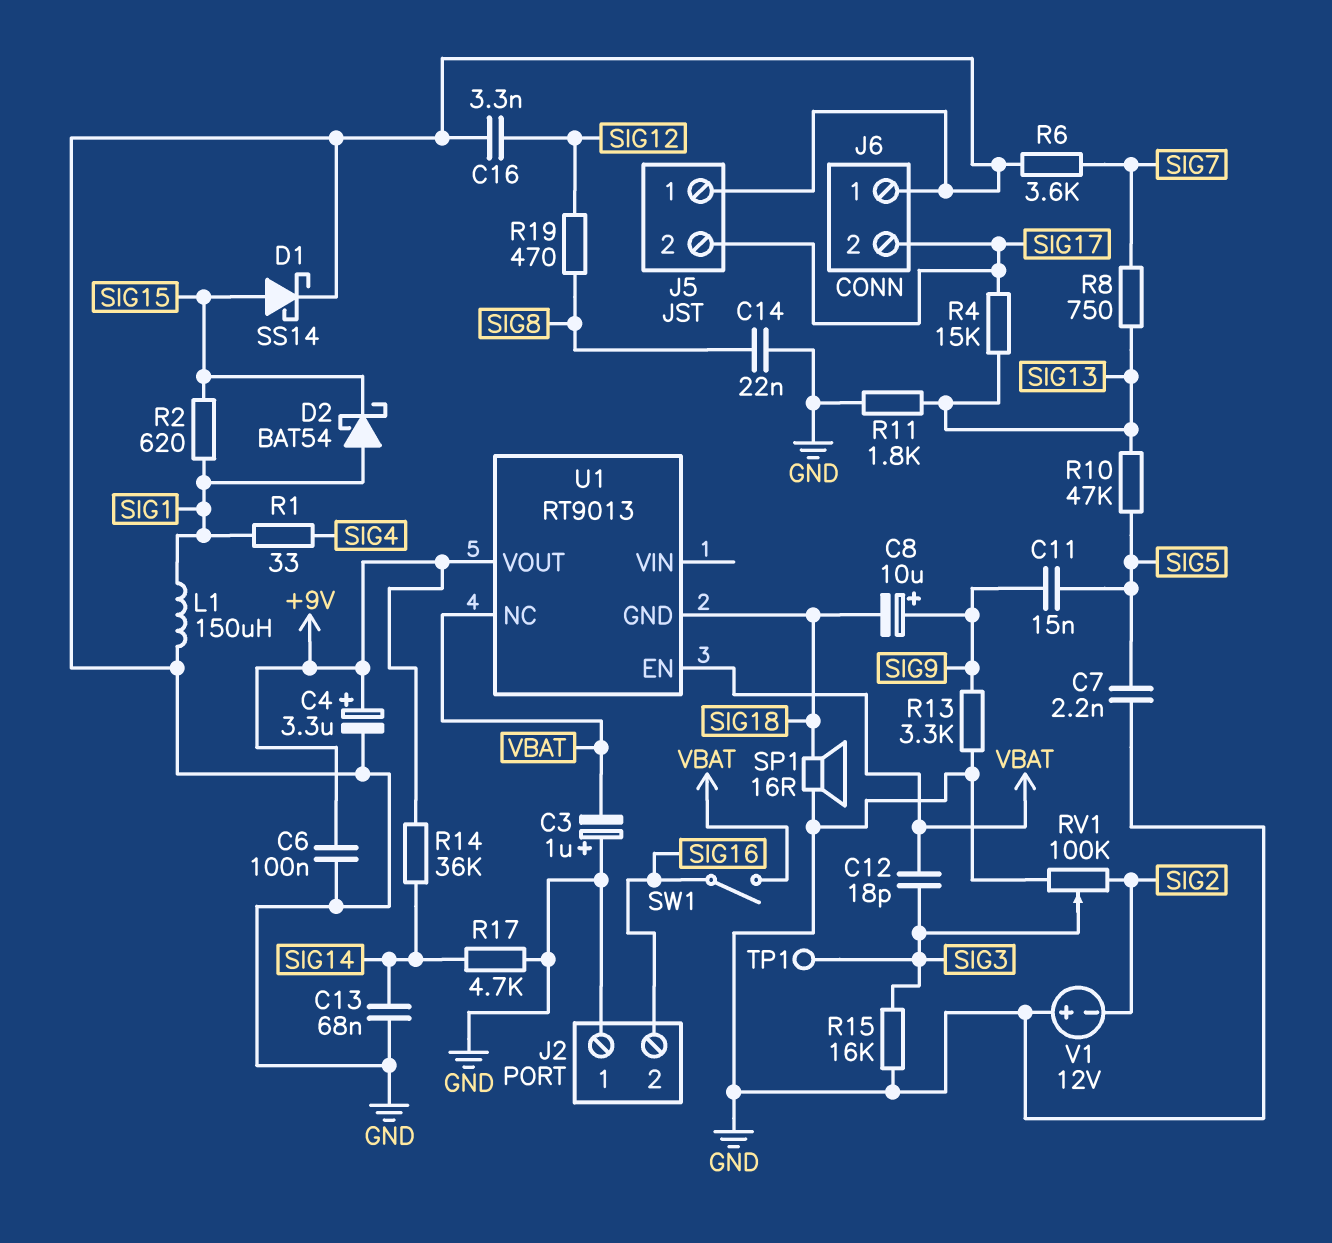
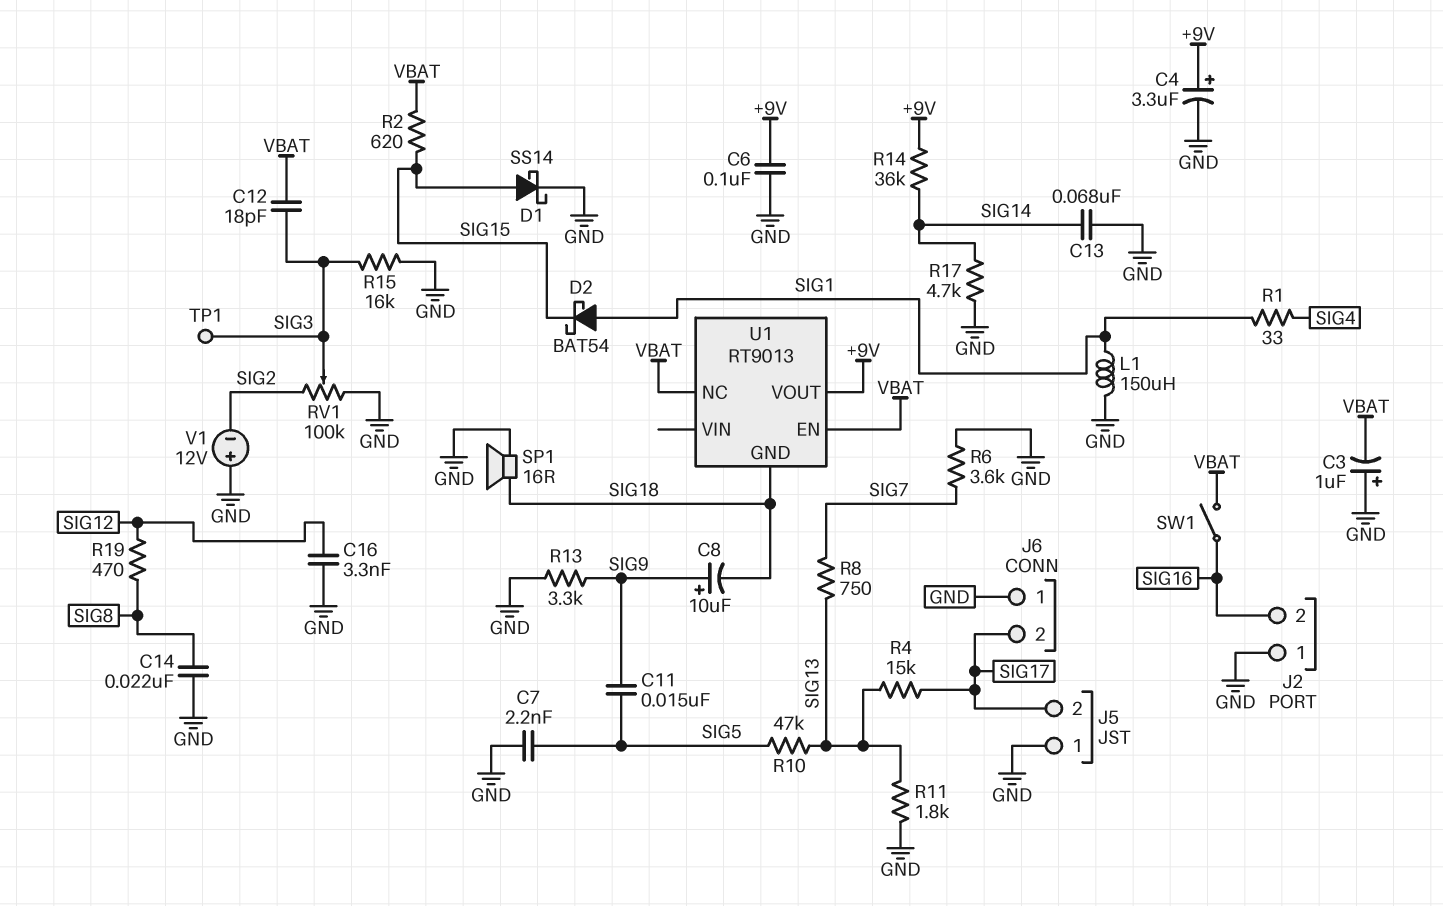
R2: 620 (SIG1, SIG15) -> 620 (SIG15, VBAT)

